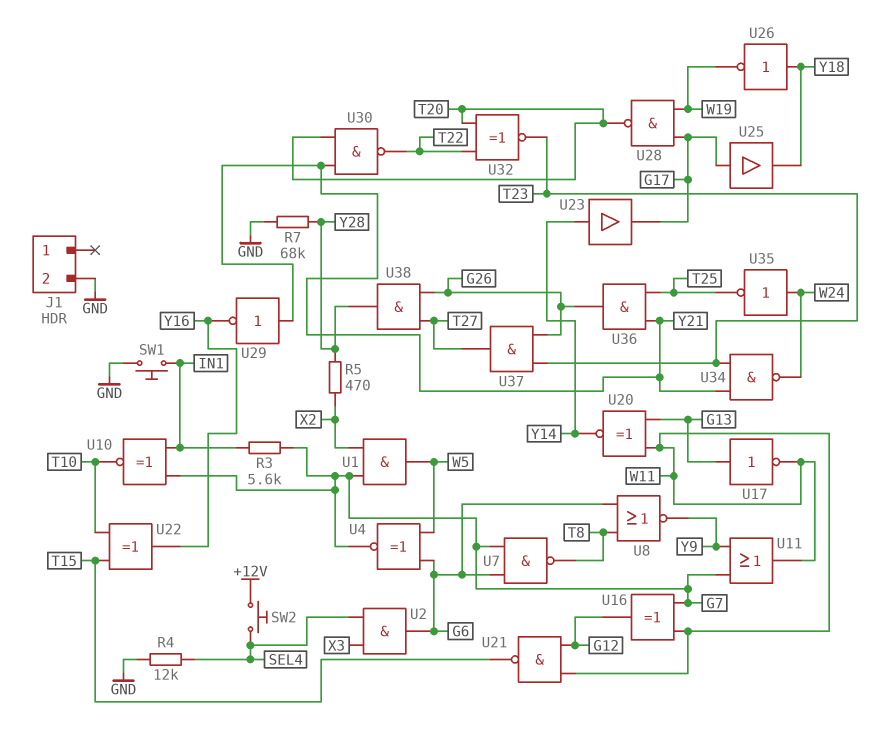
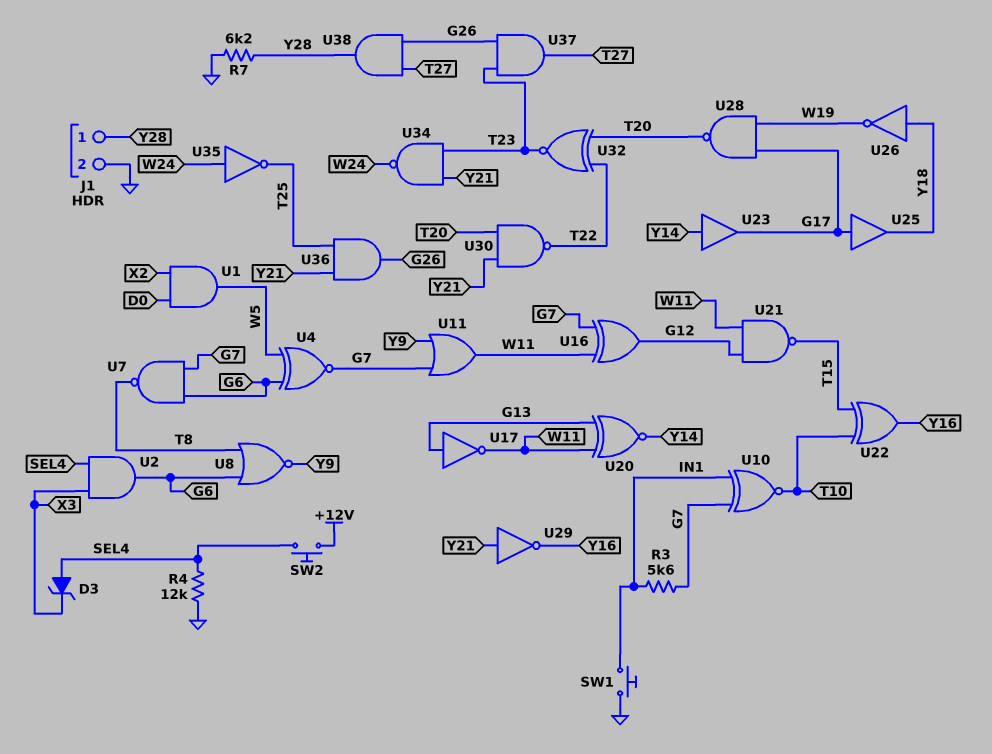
D3: none -> zener (A SEL4, K X3)
J1 pin 1: none -> Y28
R5: 470 (X2, Y28) -> none
R7: 68k (GND, Y28) -> 6.2k (GND, Y28)
U1: AND (in G7, in X2, out W5) -> AND (in D0, in X2, out W5)

